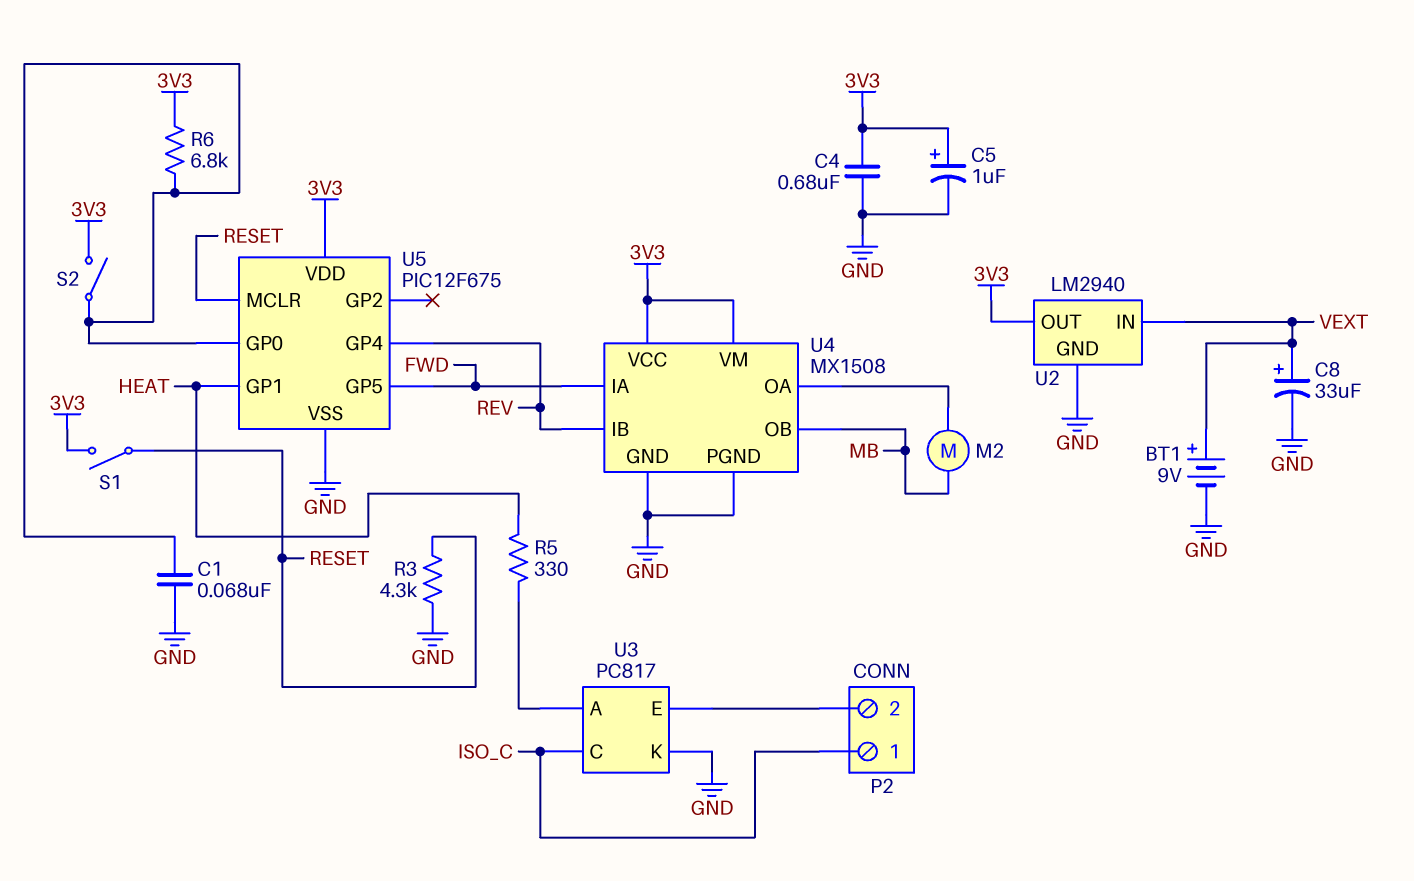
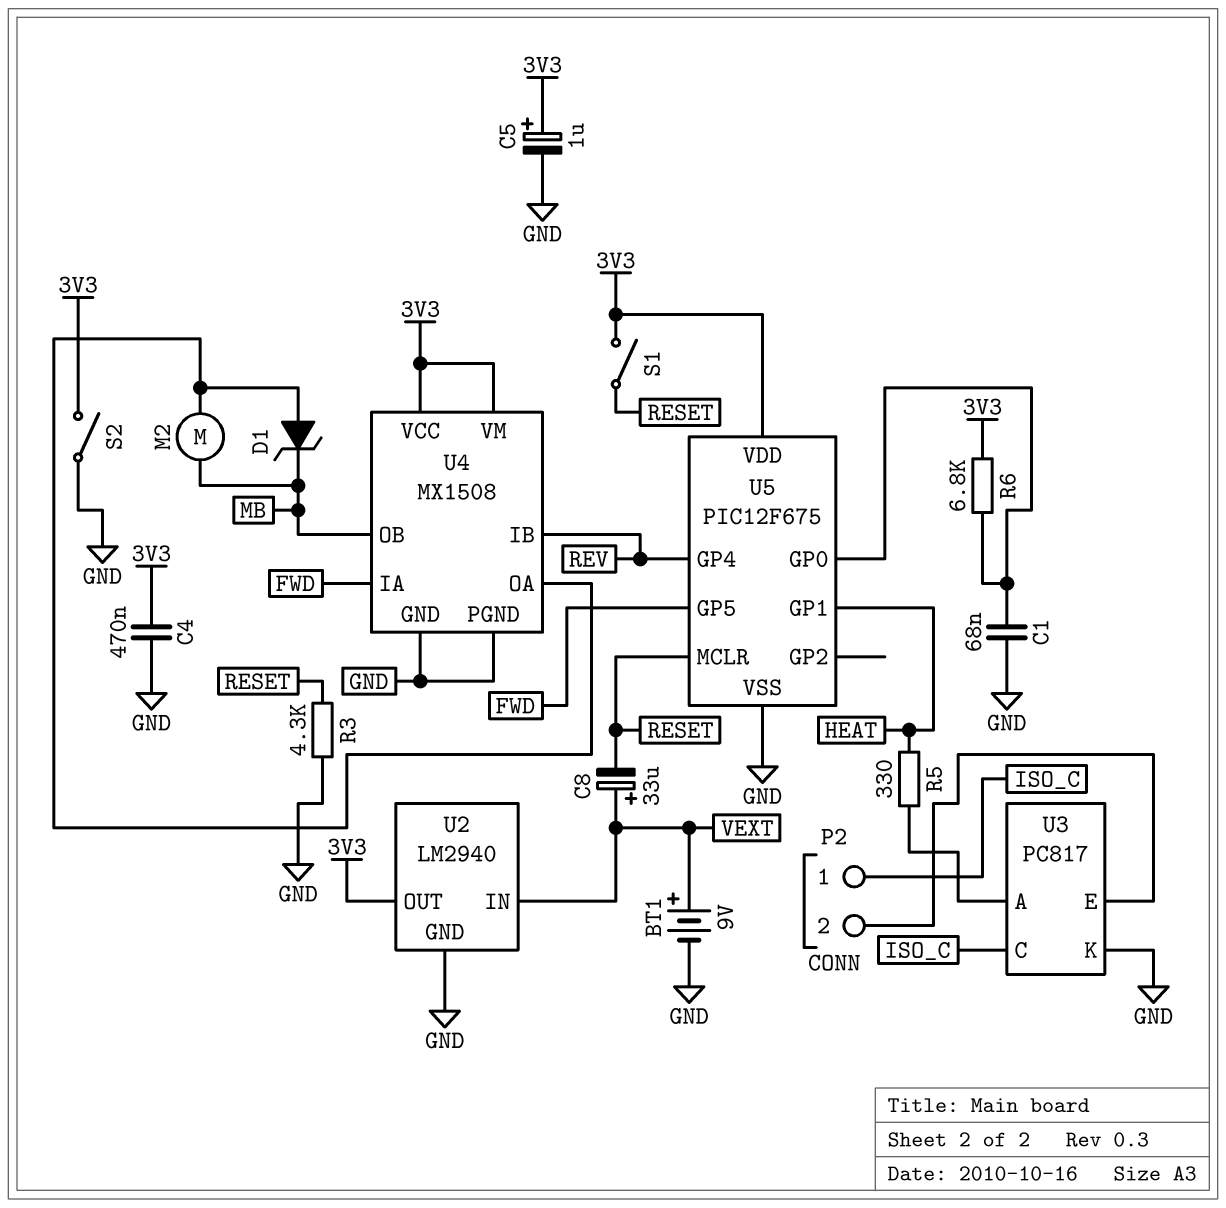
C4: 680nF (3V3, GND) -> 470nF (3V3, GND)
C8: 33uF (plus VEXT, minus GND) -> 33uF (plus VEXT, minus RESET)
D1: none -> zener (A U4/OA, K MB)
S2: switch (3V3, U5/GP0) -> switch (3V3, GND)

